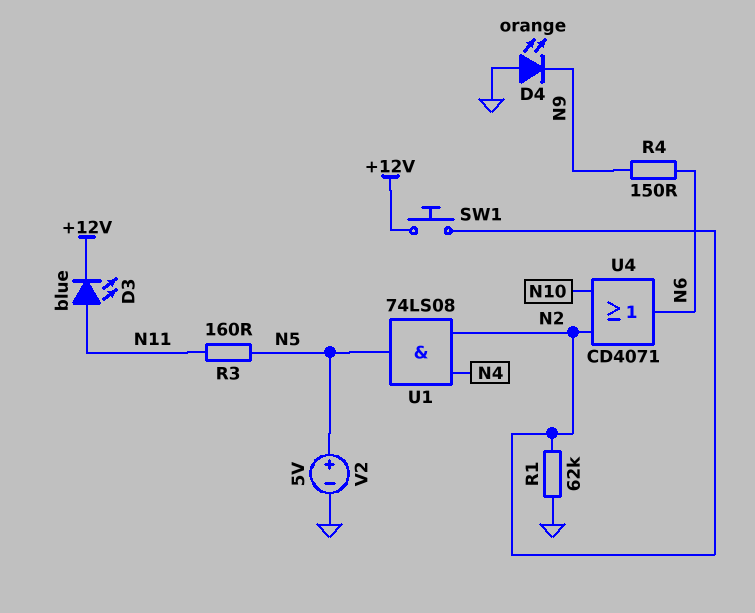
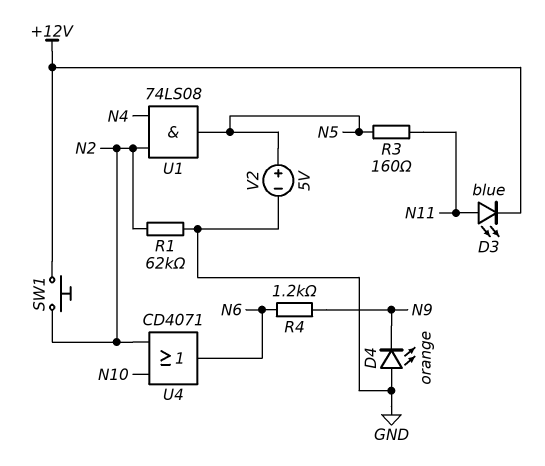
R4: 150 (N6, N9) -> 1.2k (N6, N9)

